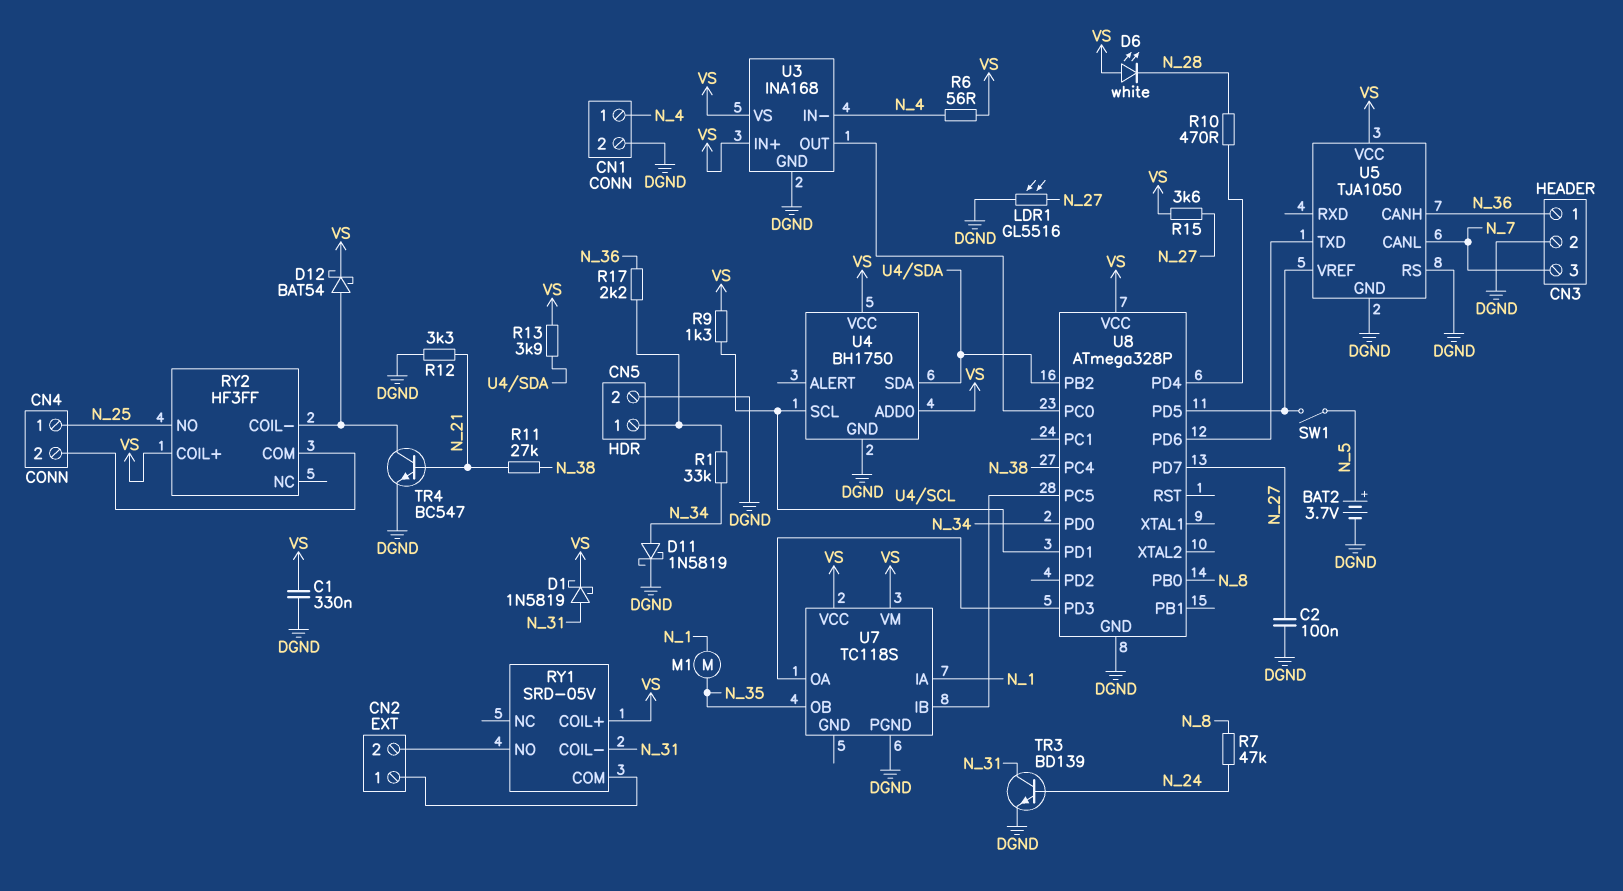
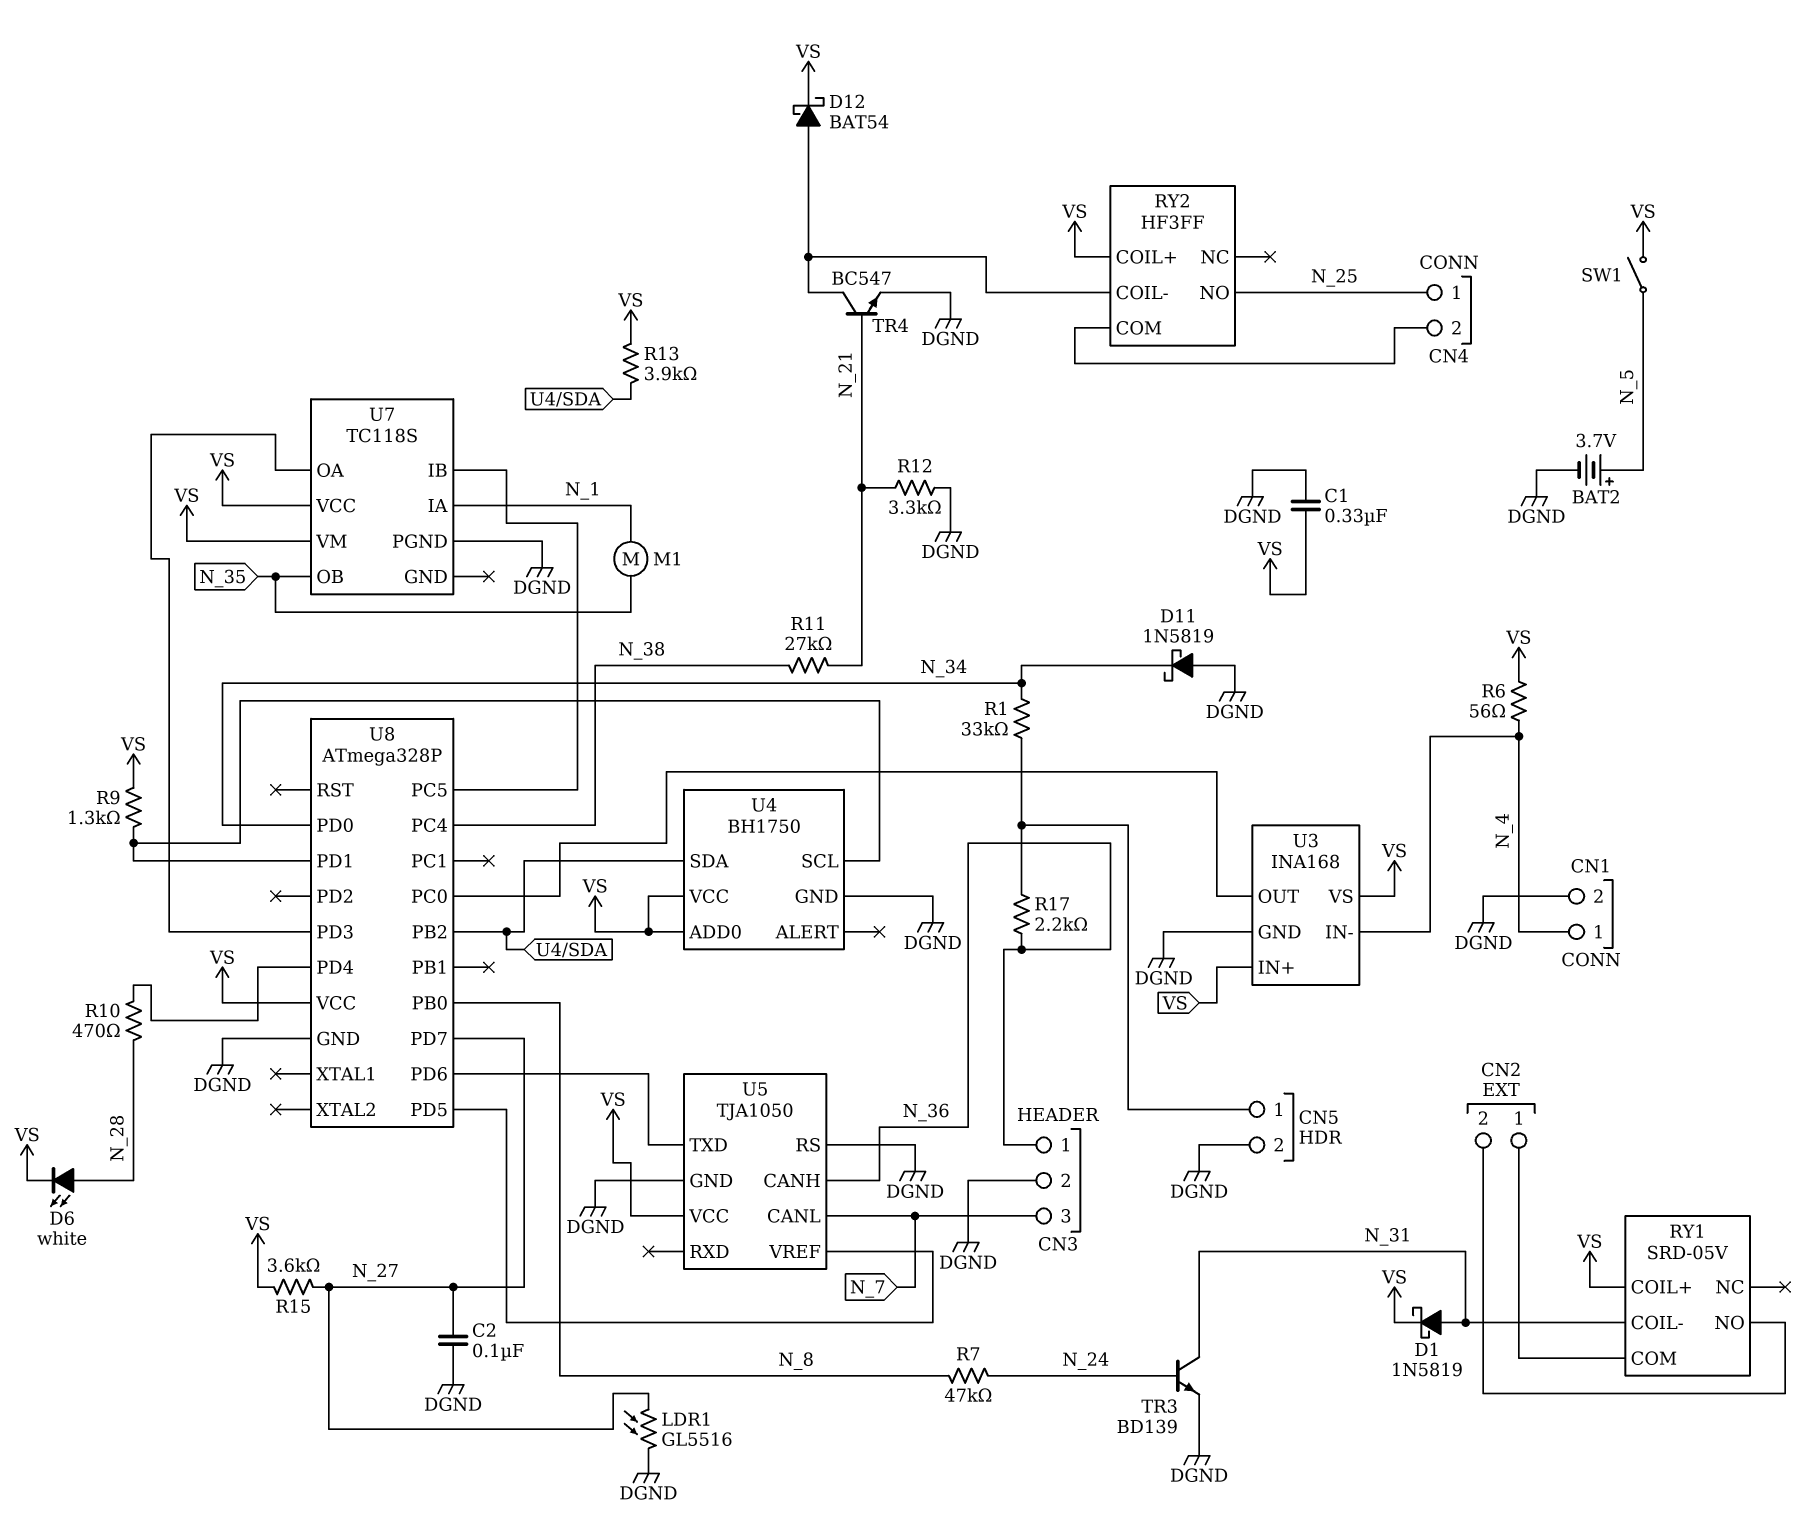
D6: LED white (A VS, K N_28) -> LED white (A N_28, K VS)
D11: schottky 1N5819 (A N_34, K DGND) -> schottky 1N5819 (A DGND, K N_34)
SW1: switch (N_5, U5/VREF) -> switch (N_5, VS)

